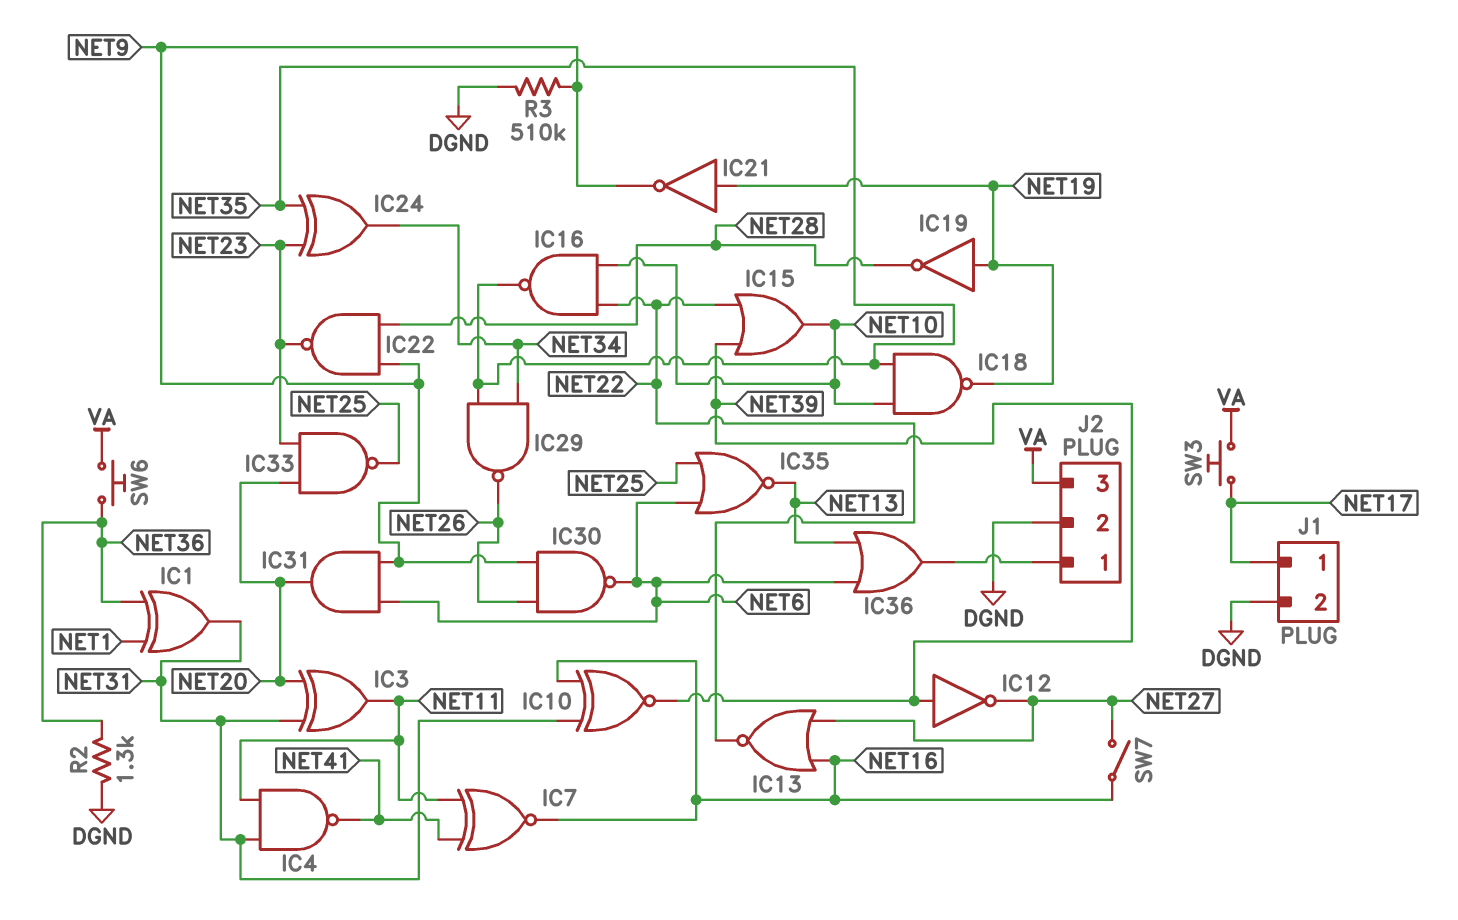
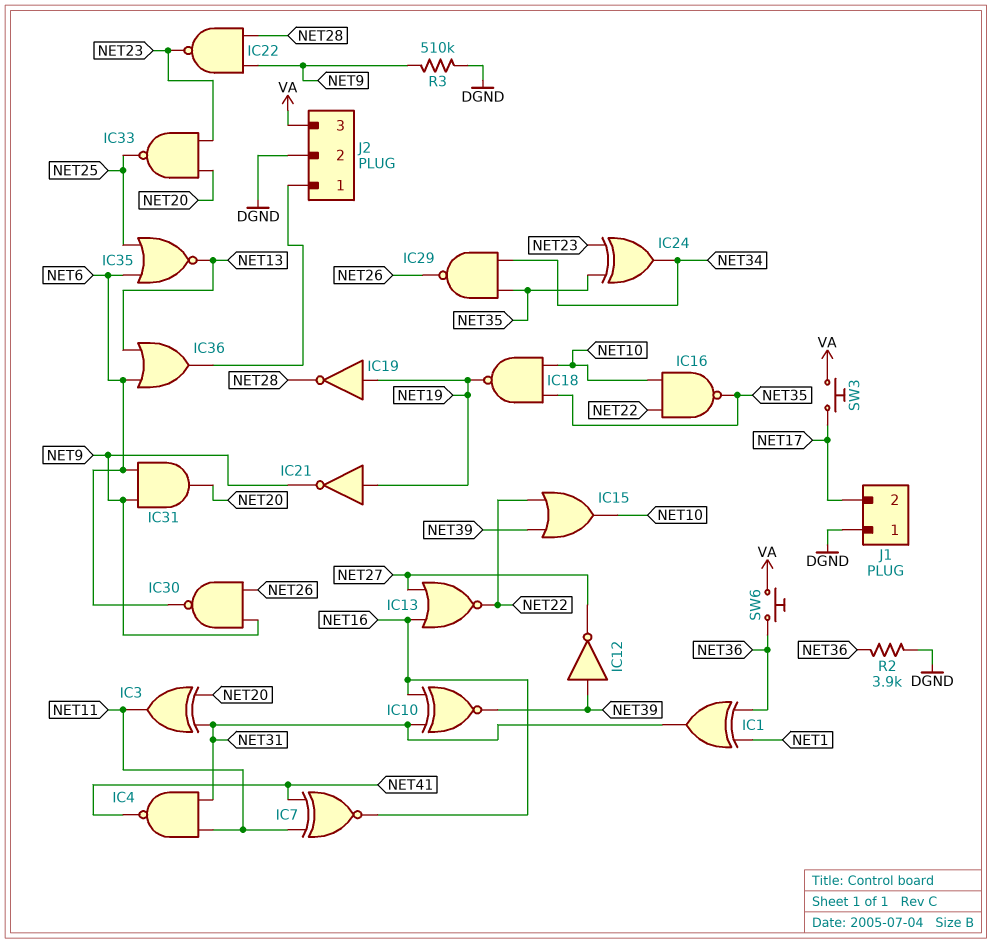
J1 pin 1: NET17 -> DGND
J1 pin 2: DGND -> NET17
R2: 1.3k (DGND, NET36) -> 3.9k (DGND, NET36)
SW7: switch (NET16, NET27) -> none

